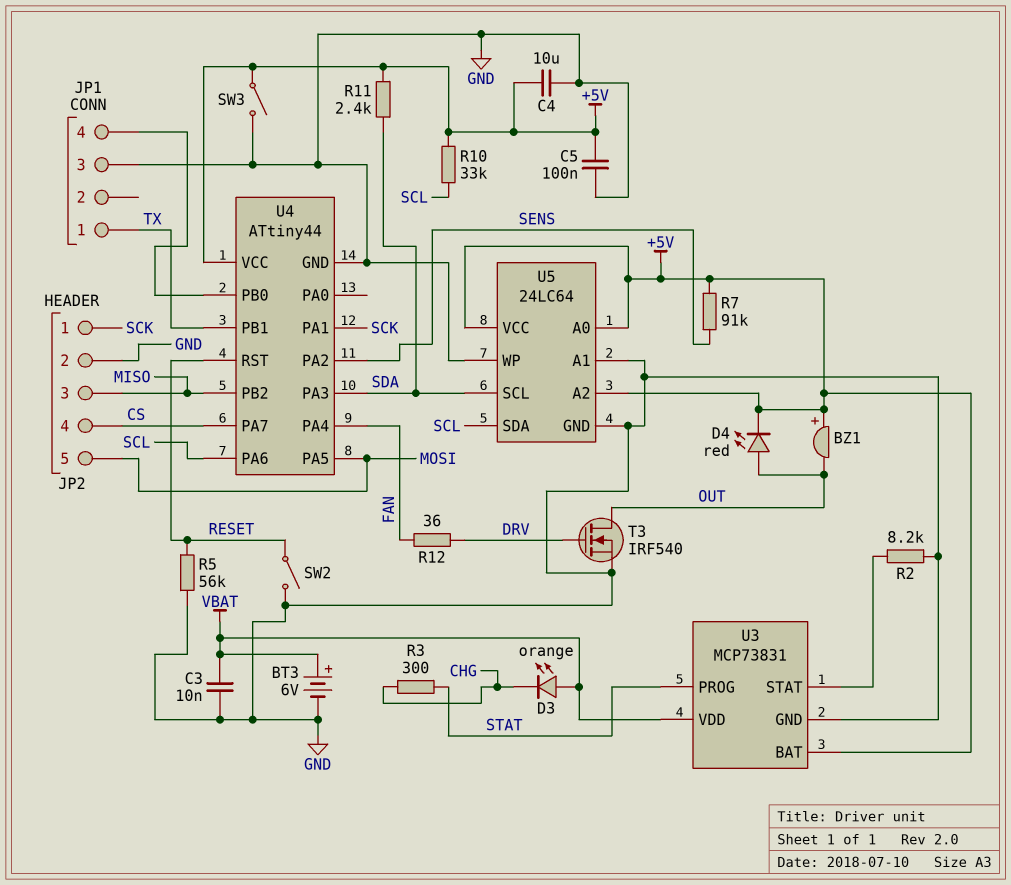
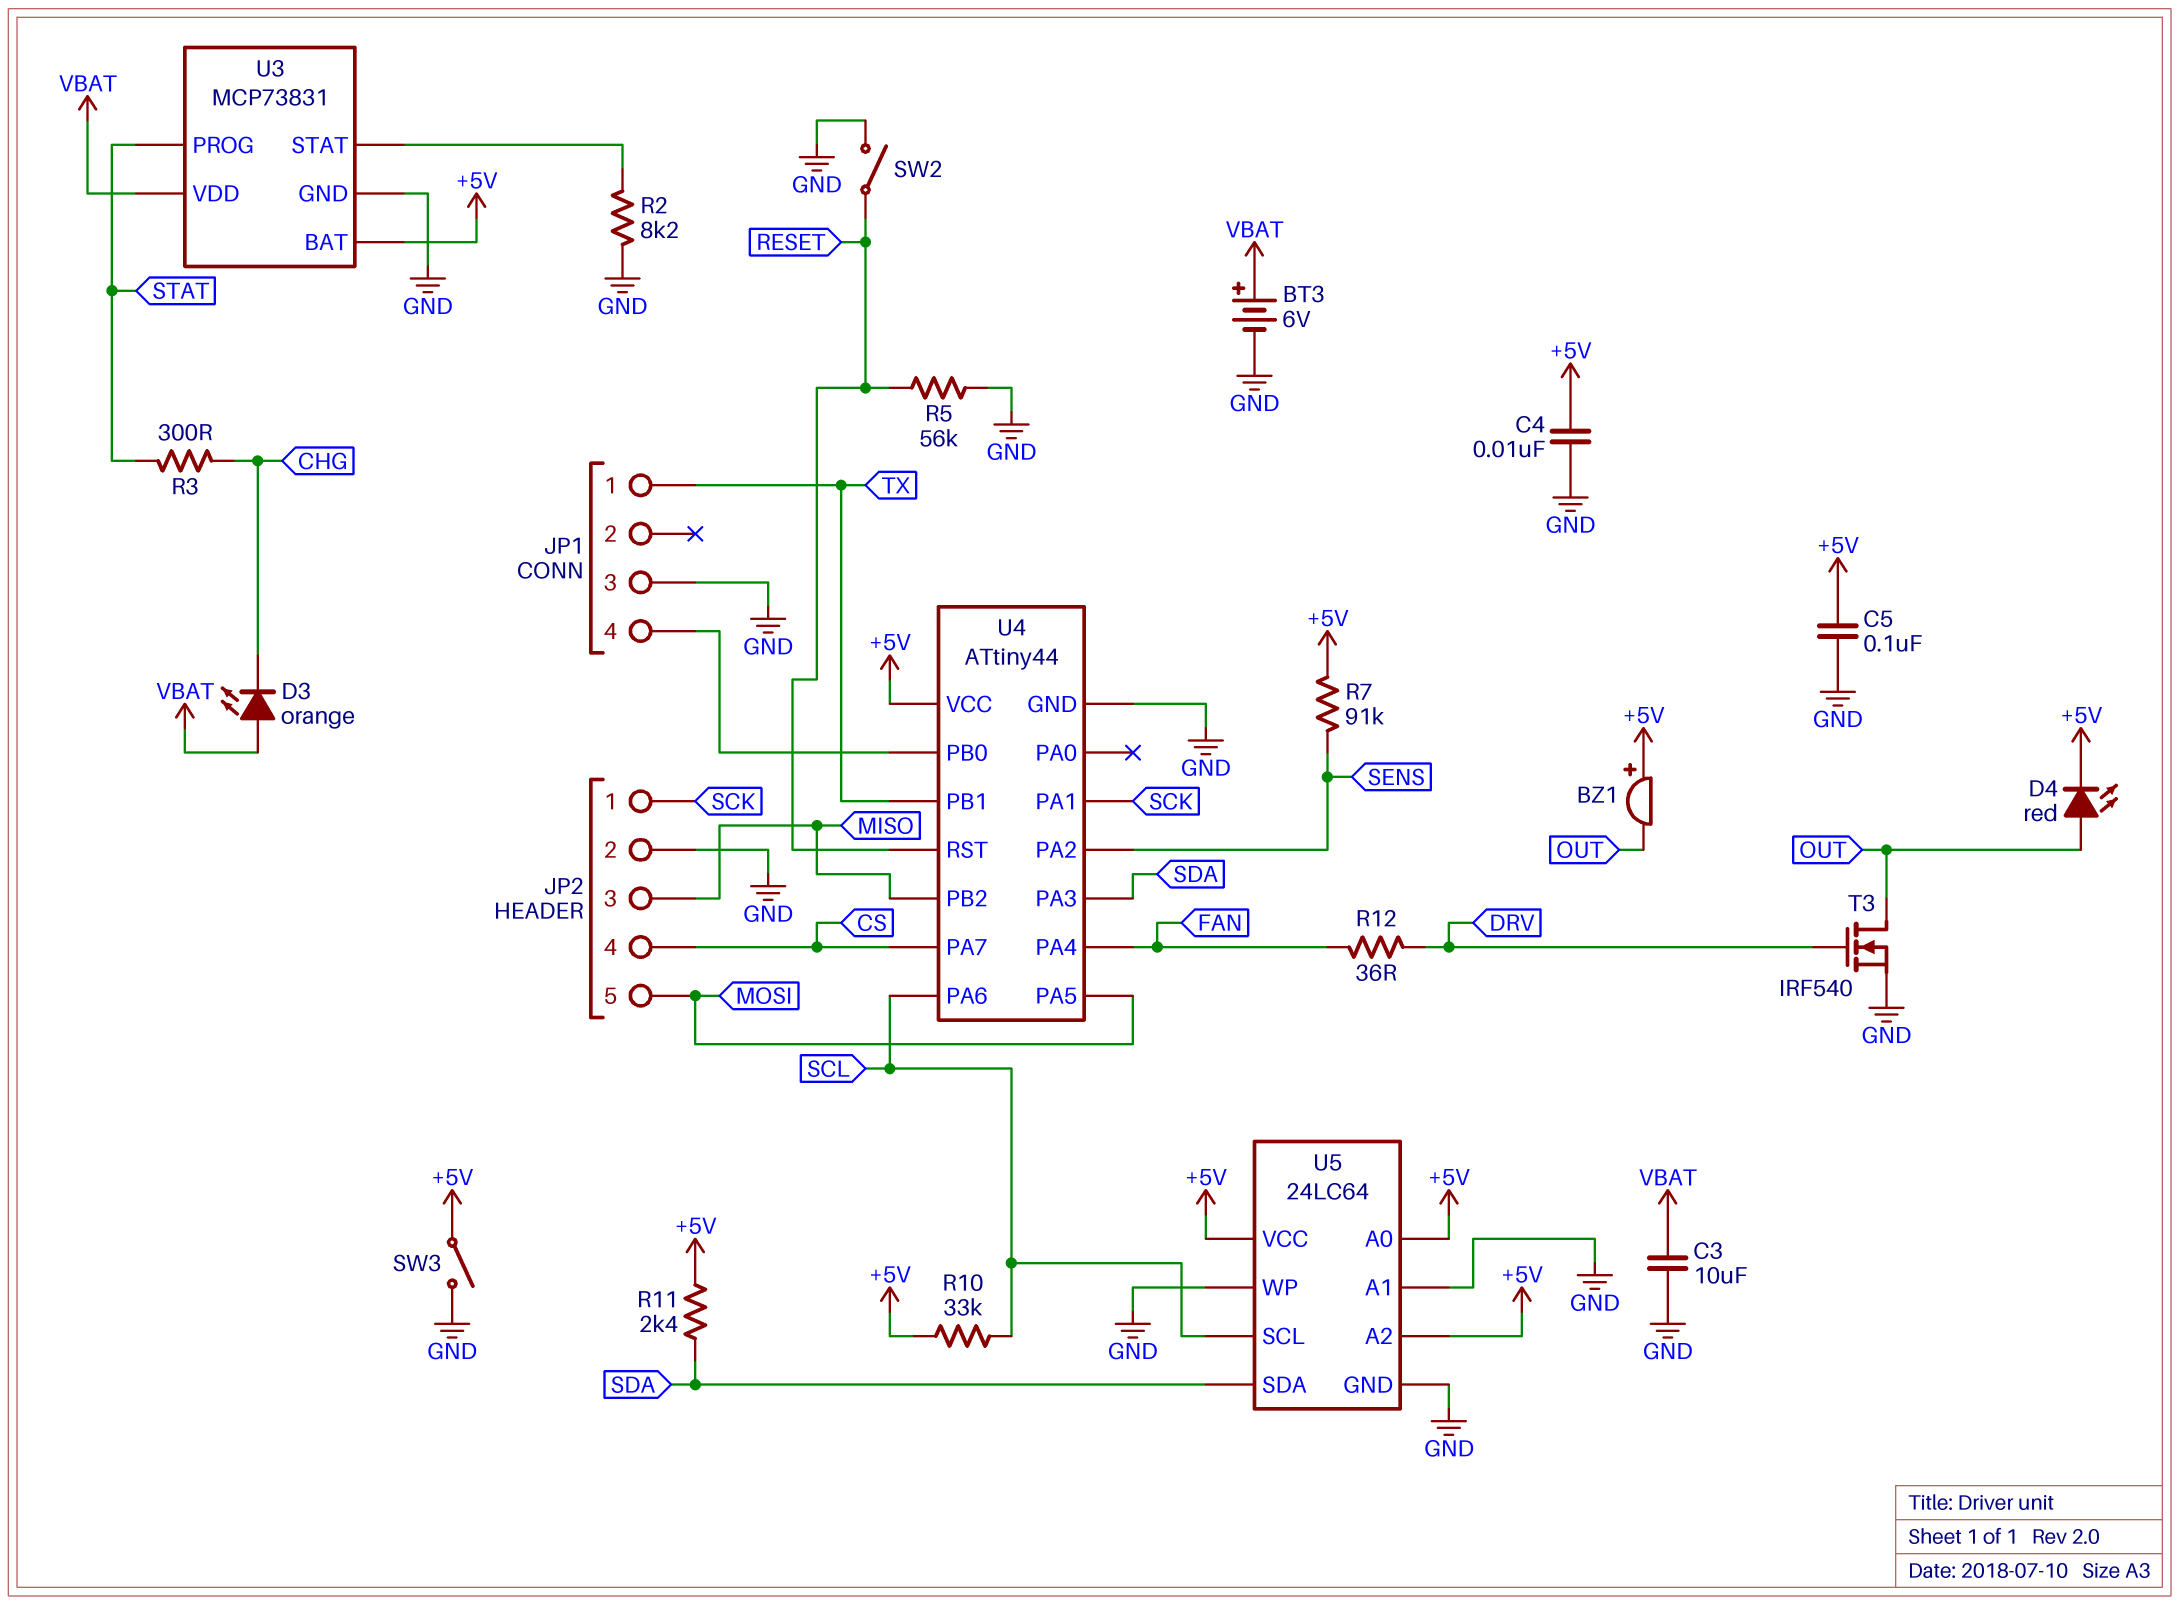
C3: 10nF (GND, VBAT) -> 10uF (GND, VBAT)
C4: 10uF (+5V, GND) -> 10nF (+5V, GND)
U5 pin SCL: SDA -> SCL
U5 pin SDA: SCL -> SDA

